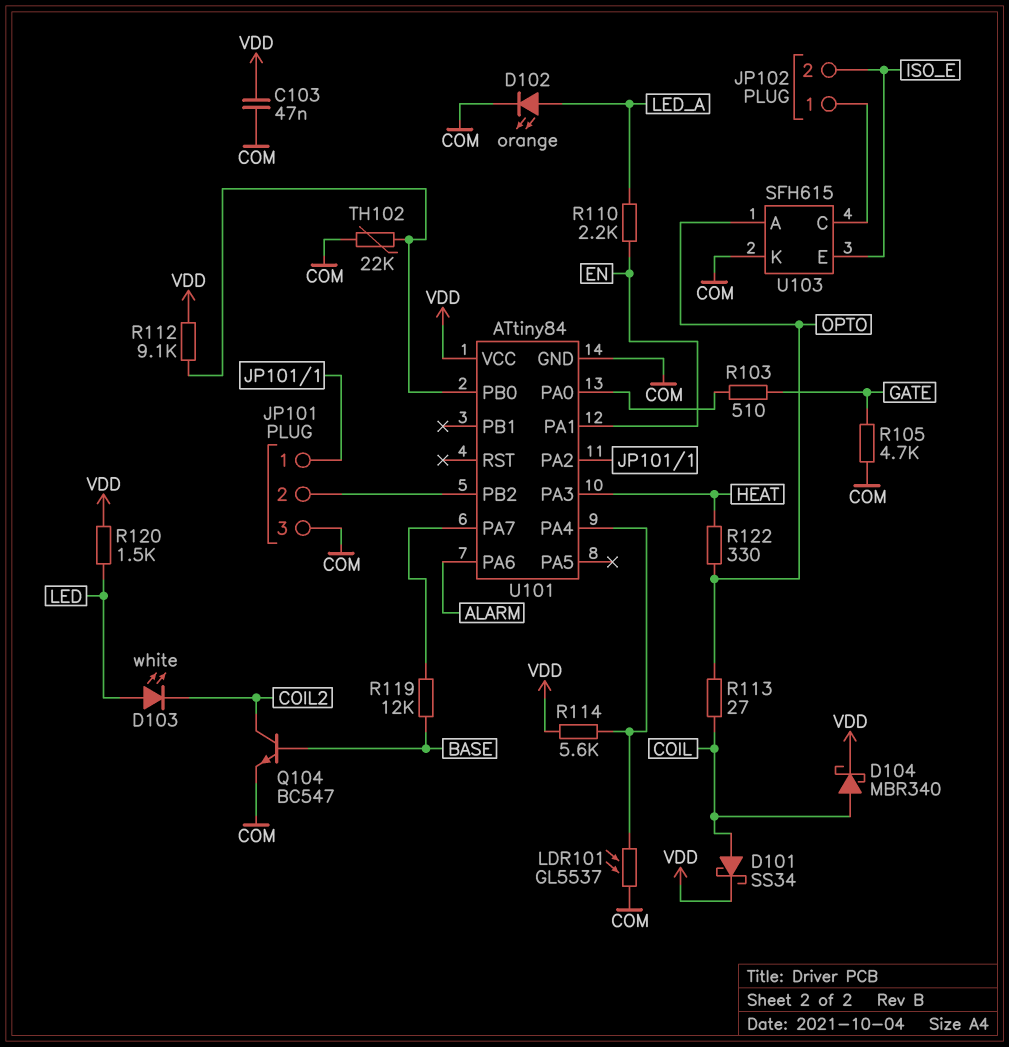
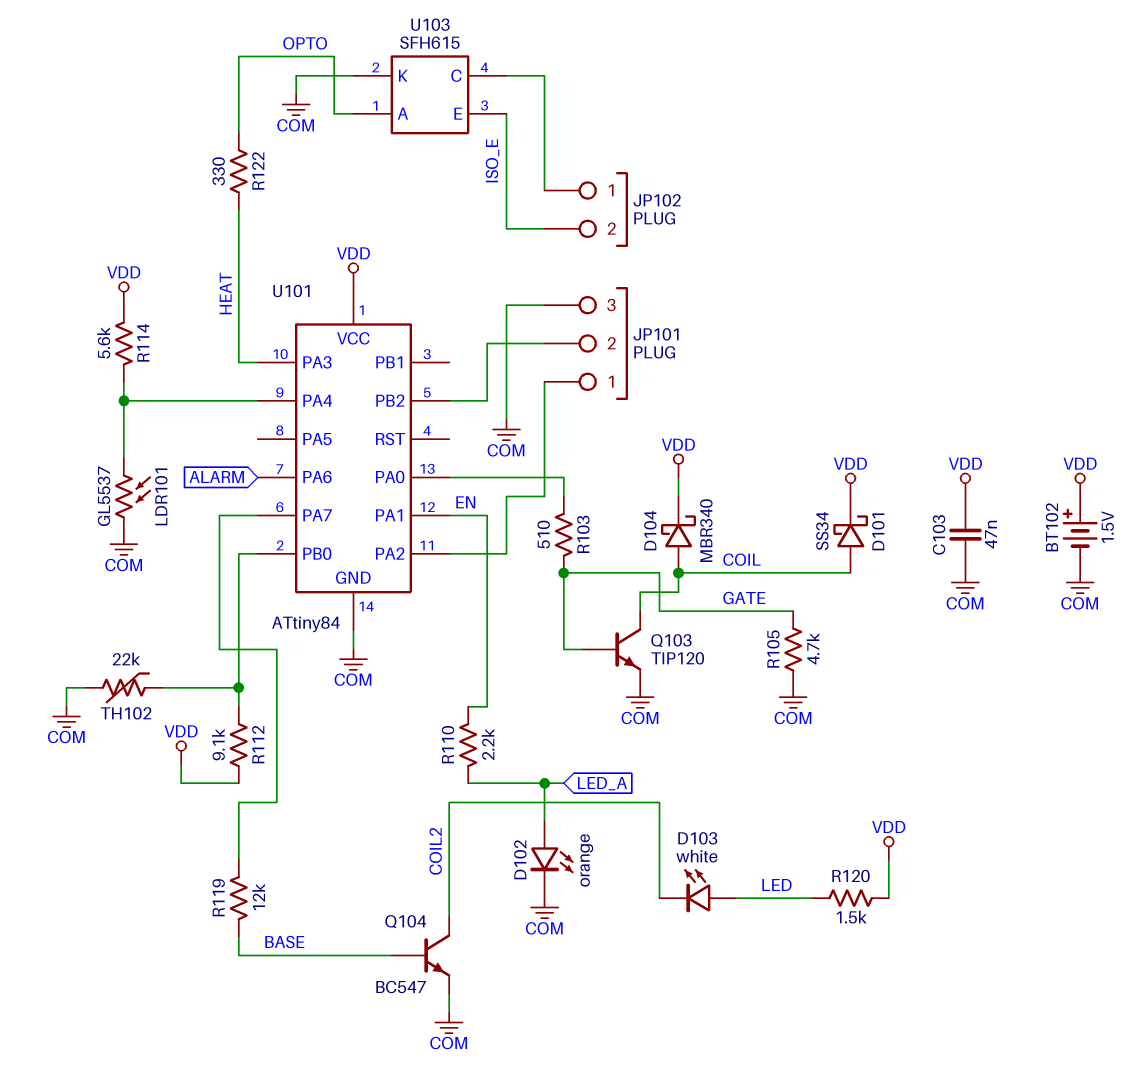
BT102: none -> 1.5V (plus VDD, minus COM)
Q103: none -> NPN TIP120 (B GATE, C COIL, E COM)
R113: 27 (COIL, OPTO) -> none

